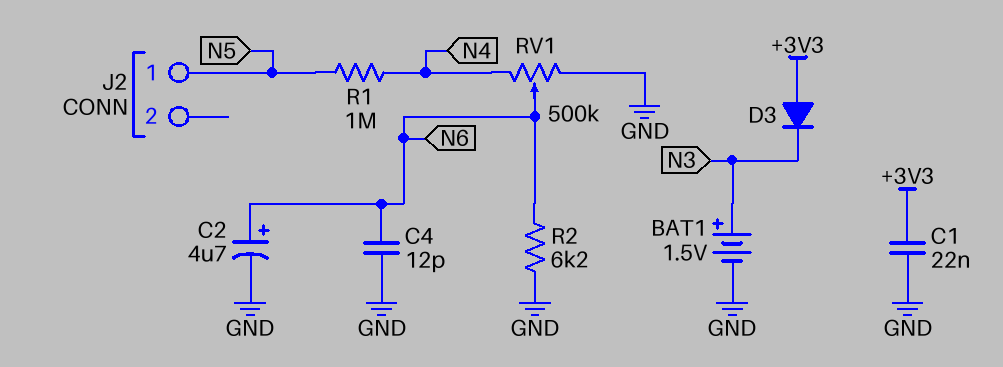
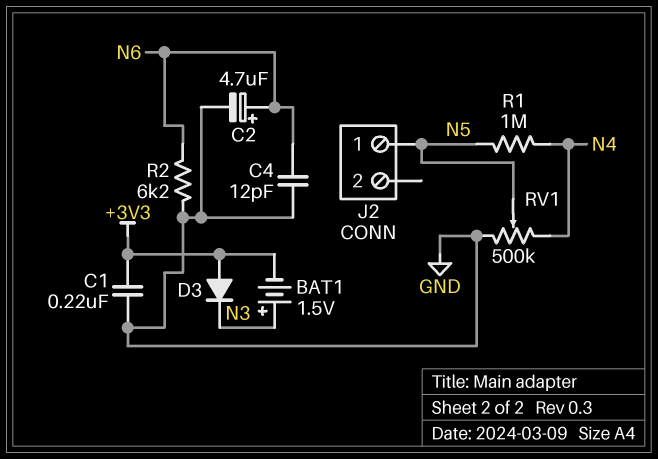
BAT1: 1.5V (plus N3, minus GND) -> 1.5V (plus N3, minus +3V3)
C1: 22nF (+3V3, GND) -> 220nF (+3V3, GND)
RV1: 500k (GND, N4, wiper N6) -> 500k (GND, N4, wiper N5)

